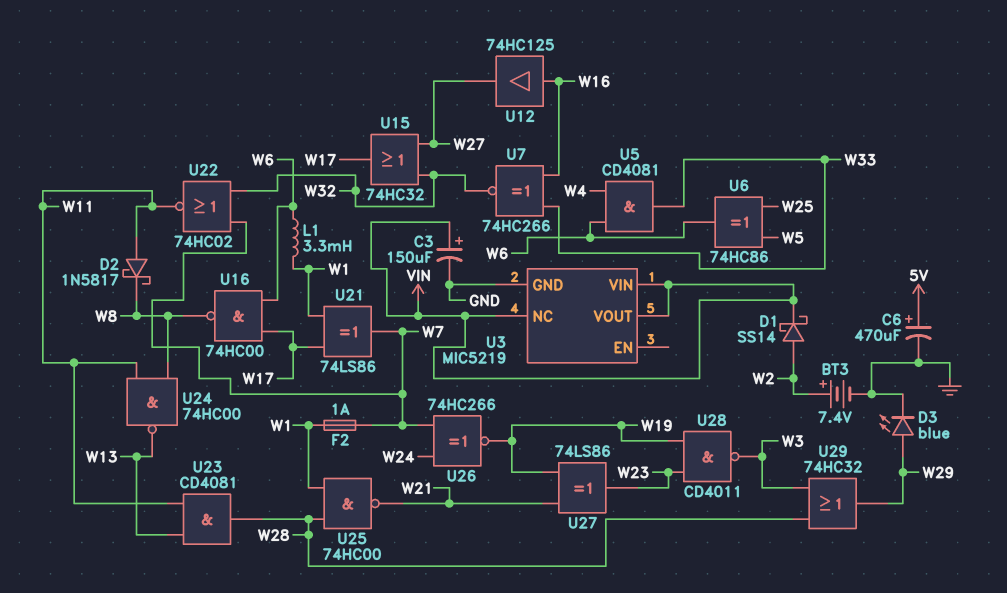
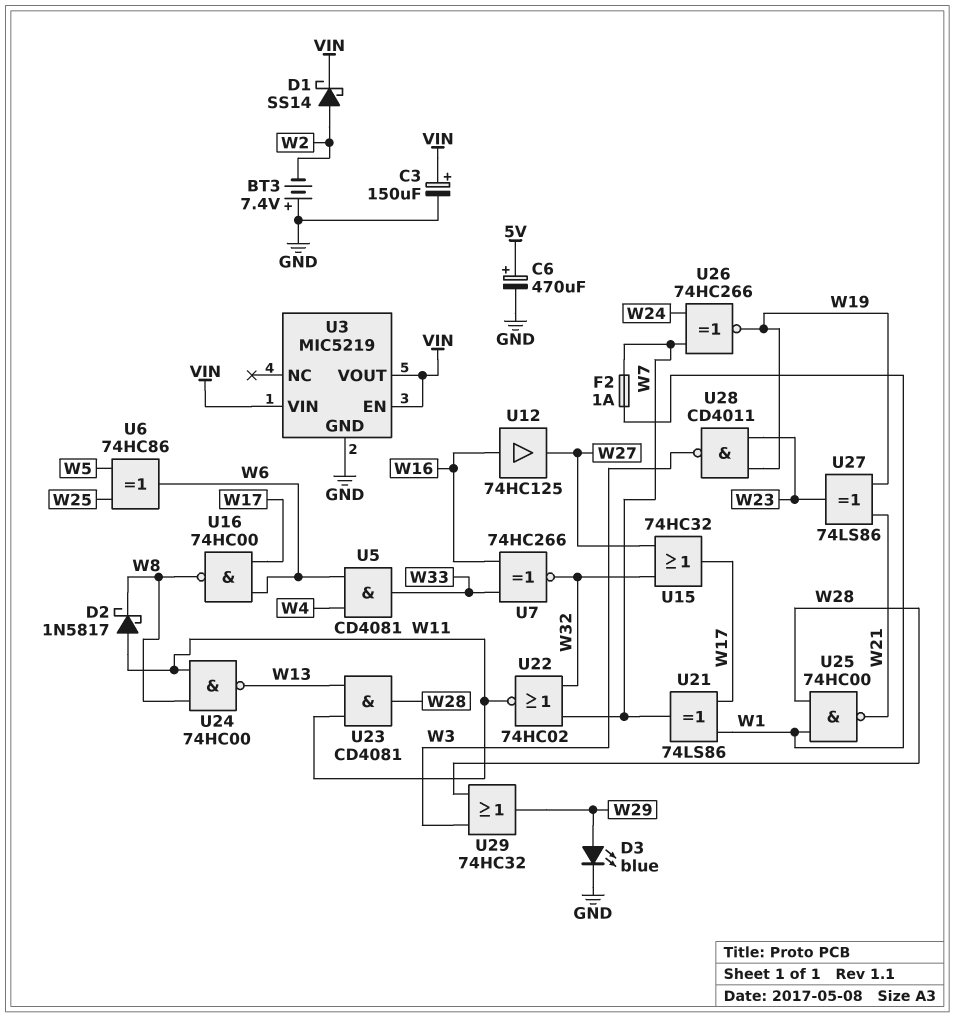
BT3: 7.4V (plus W2, minus GND) -> 7.4V (plus GND, minus W2)
L1: 3.3mH (W1, W6) -> none
U3 pin EN: none -> VIN
U3 pin NC: VIN -> none

